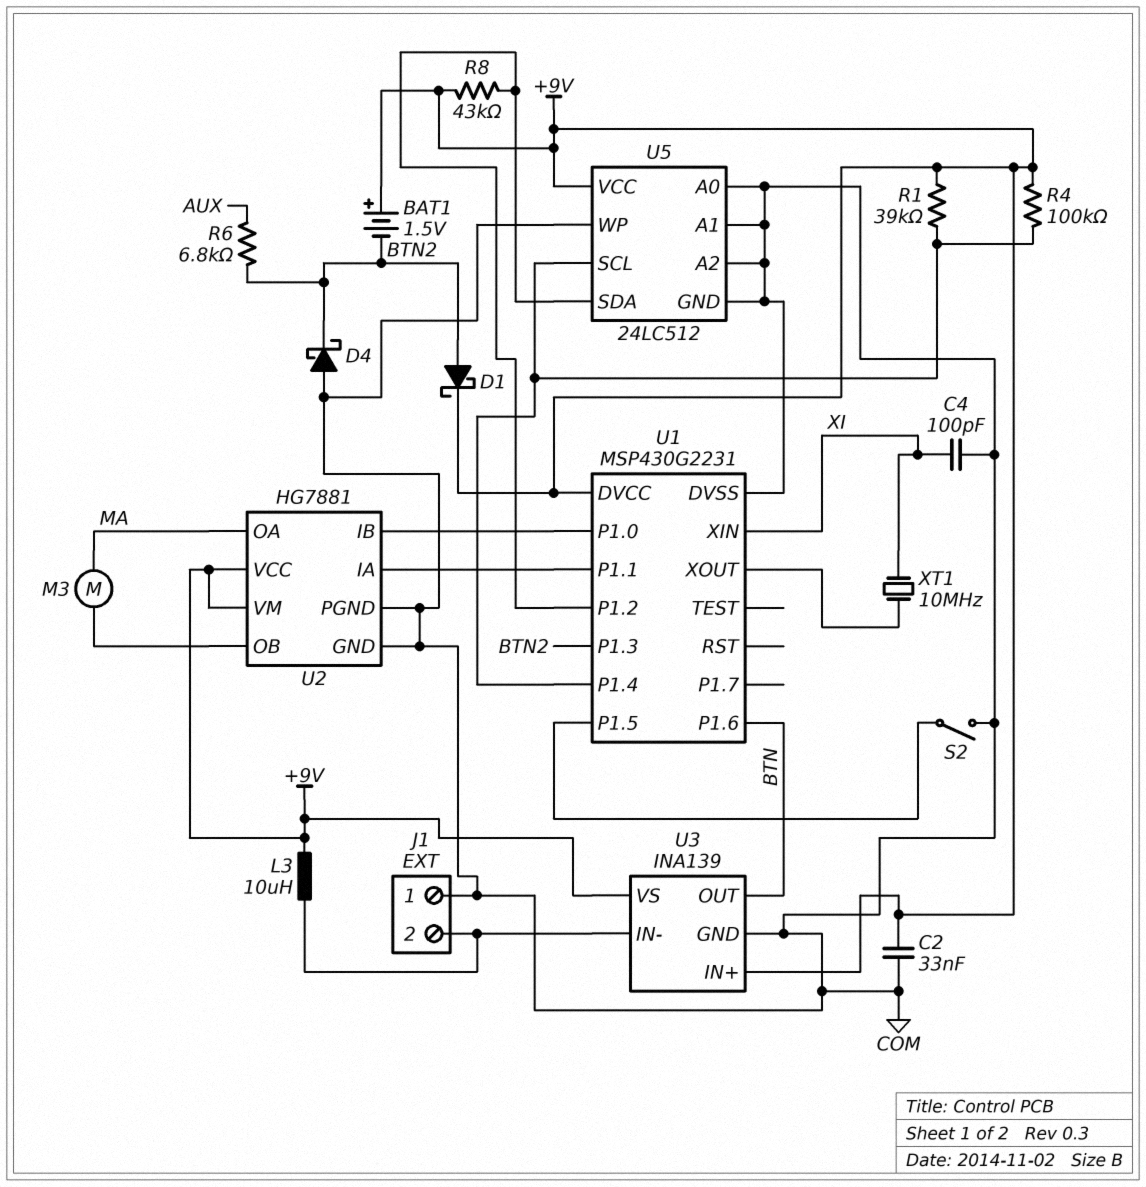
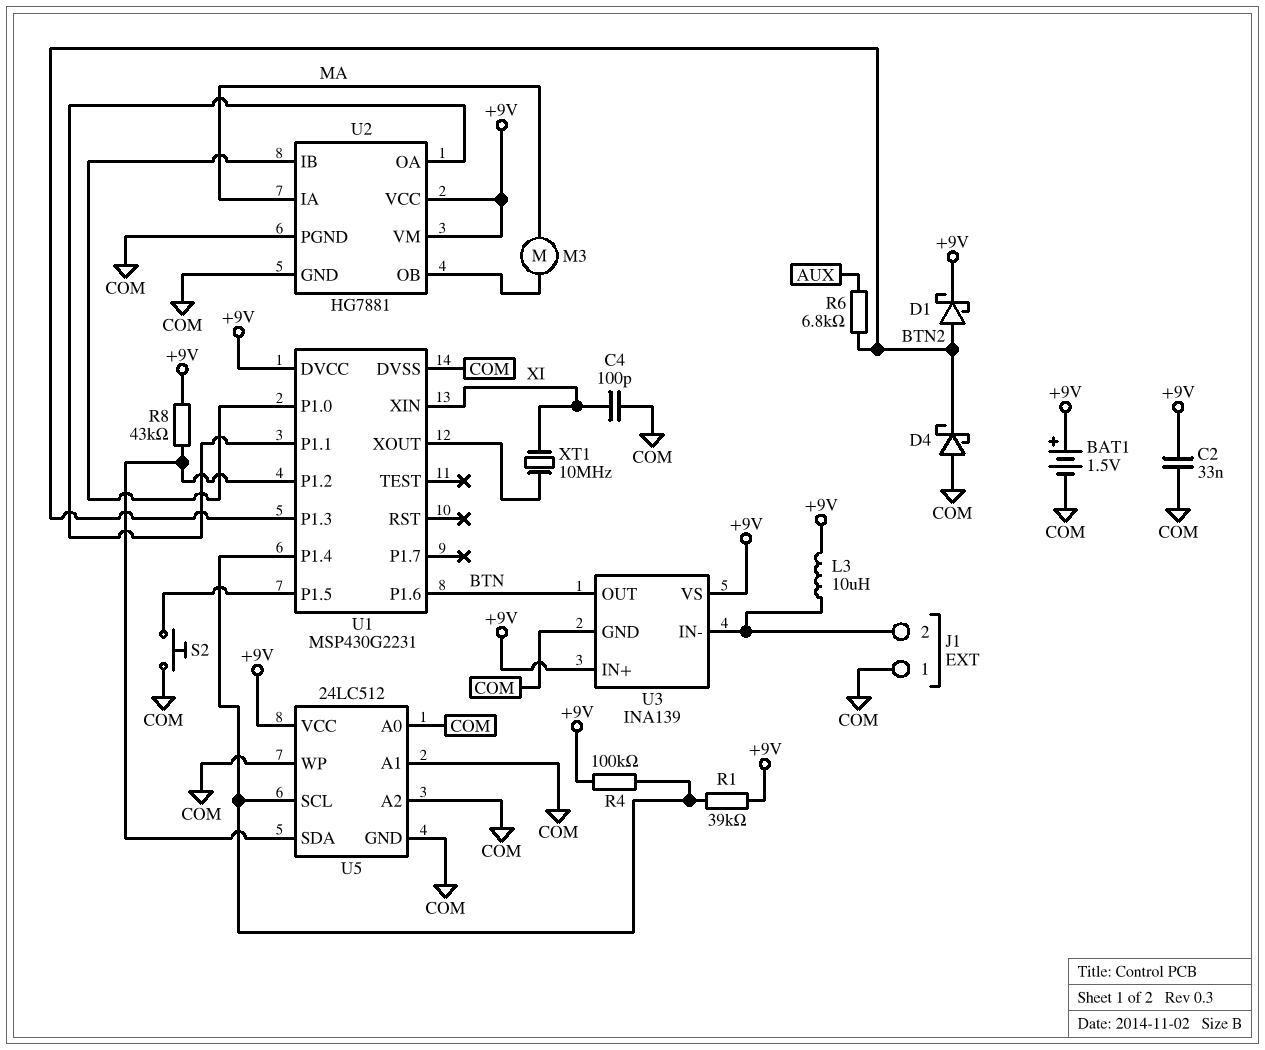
BAT1: 1.5V (plus +9V, minus BTN2) -> 1.5V (plus +9V, minus COM)
S2: switch (COM, U1/P1.5) -> button (COM, U1/P1.5)
U2 pin IA: U1/P1.1 -> MA
U2 pin OA: MA -> U1/P1.1

